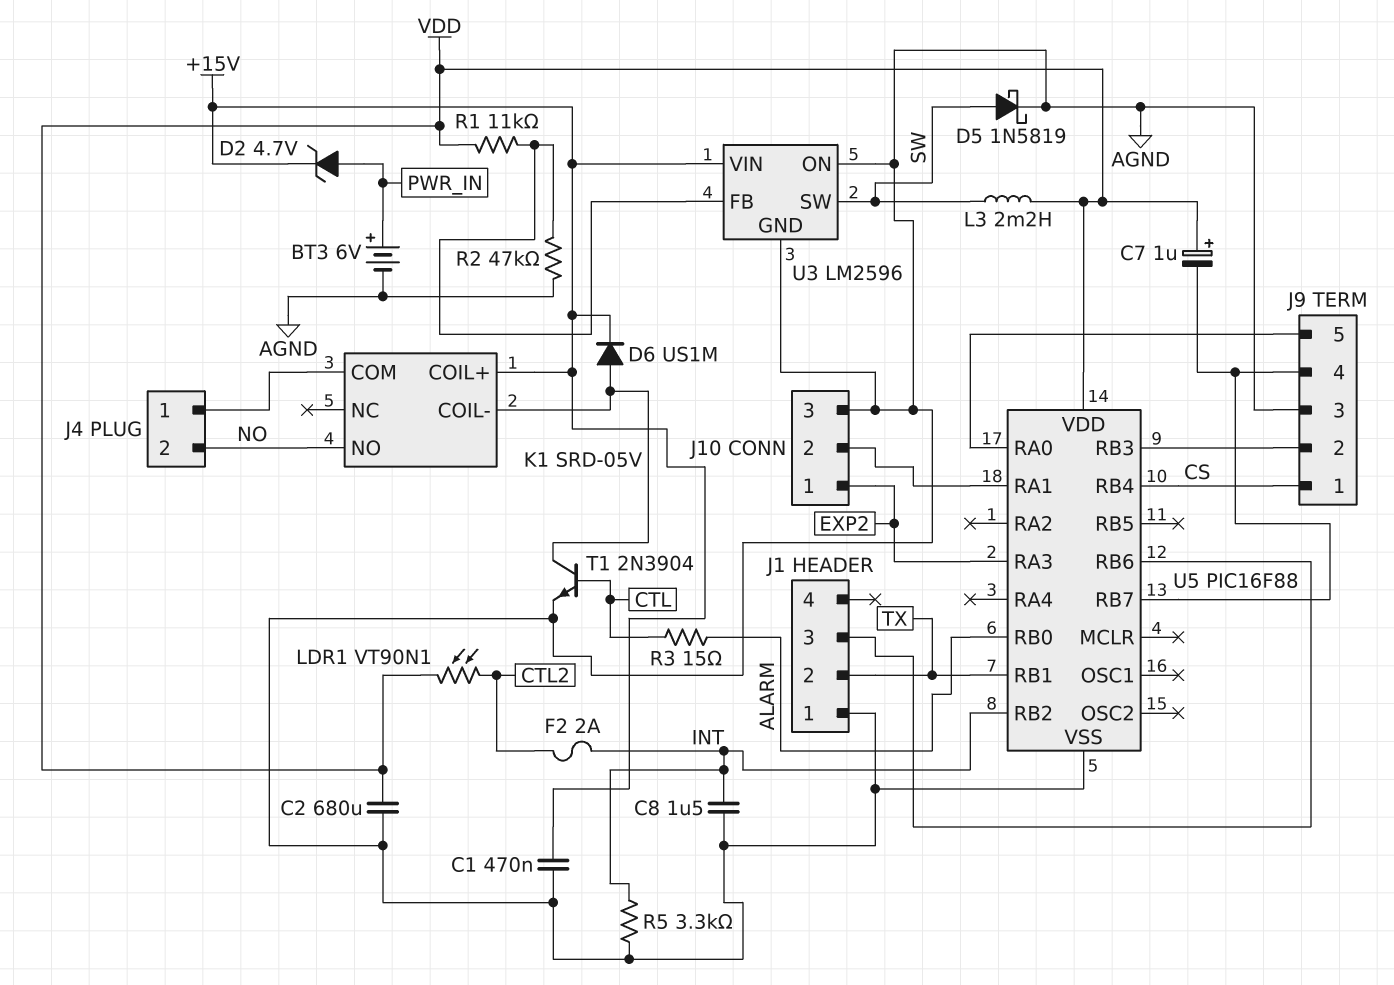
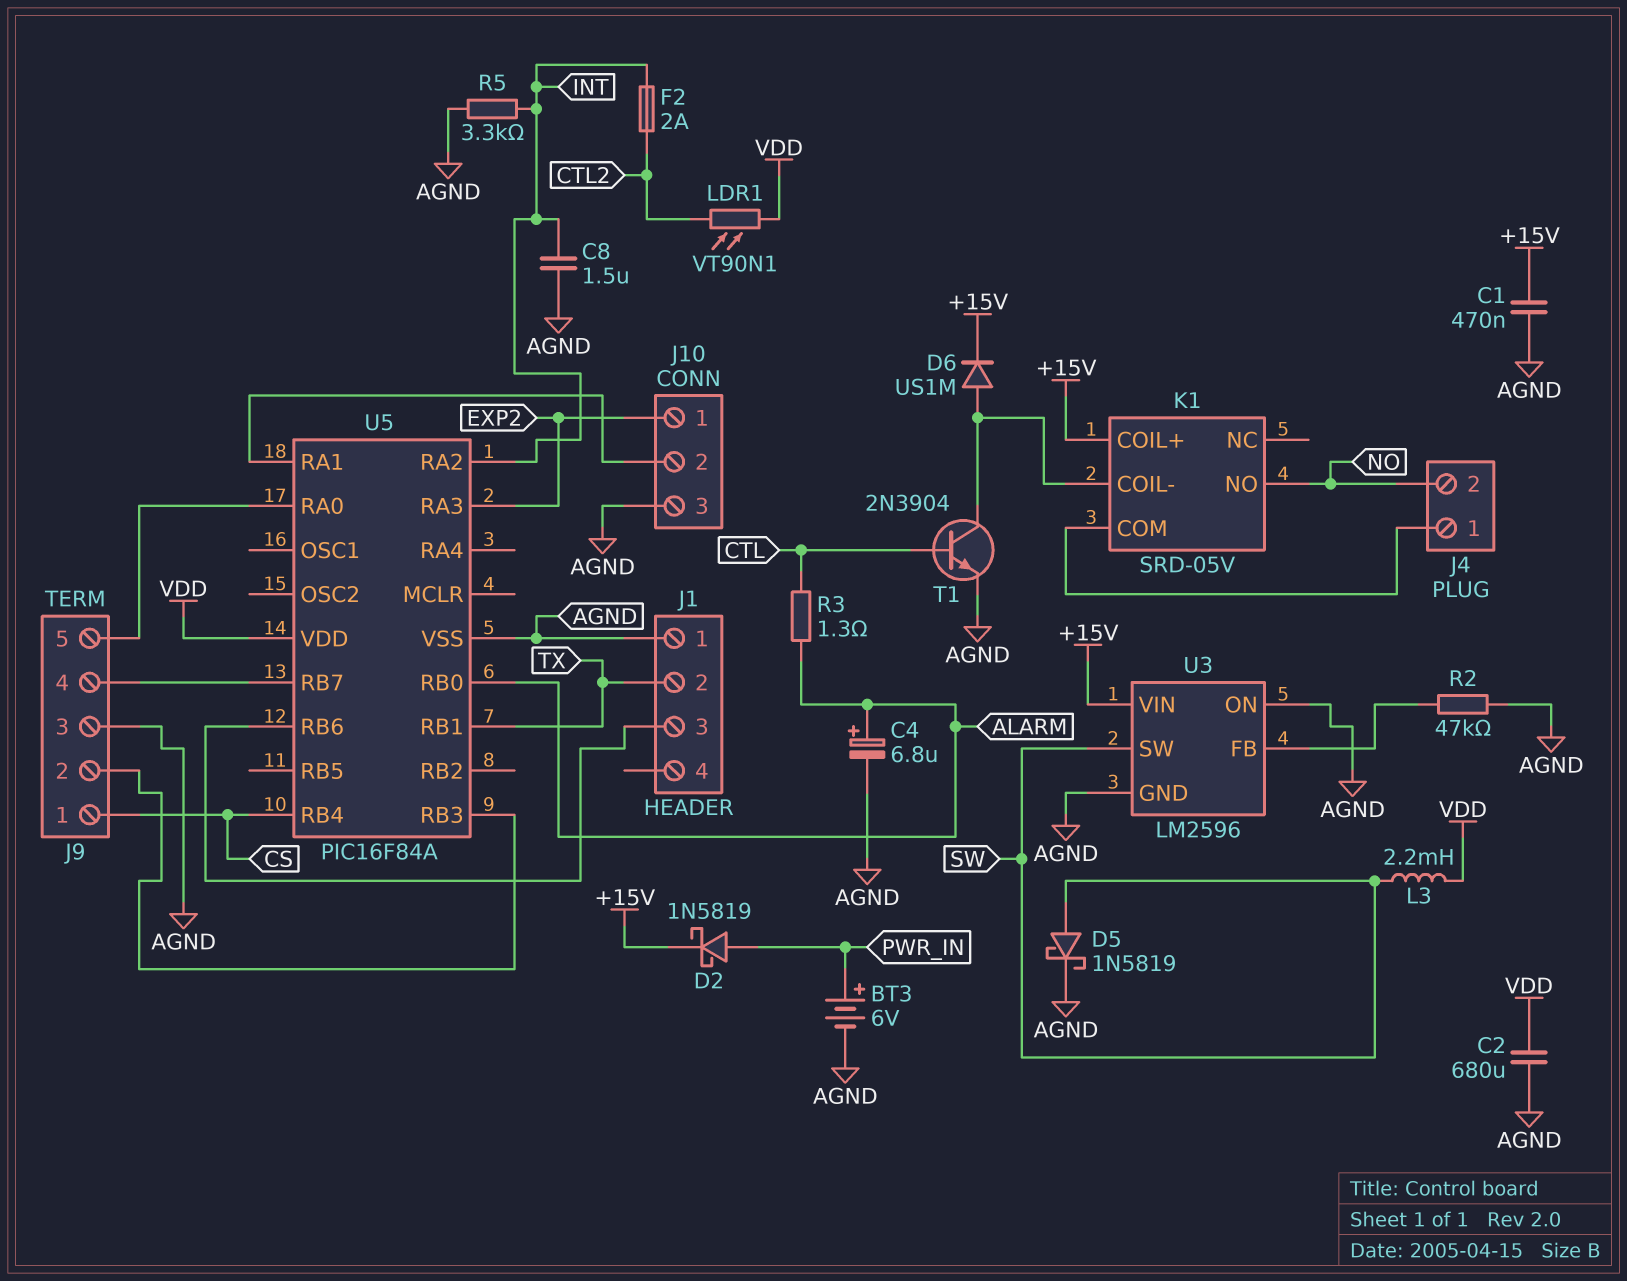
C4: none -> 6.8uF (plus ALARM, minus AGND)
C7: 1uF (plus VDD, minus J9/4) -> none
D2: zener 4.7V (A PWR_IN, K +15V) -> schottky 1N5819 (A PWR_IN, K +15V)
R1: 11k (U3/FB, VDD) -> none
R3: 15 (ALARM, CTL) -> 1.3 (ALARM, CTL)
U5: PIC16F88 -> PIC16F84A
U5 pin RA2: none -> INT
U5 pin RB2: INT -> none

